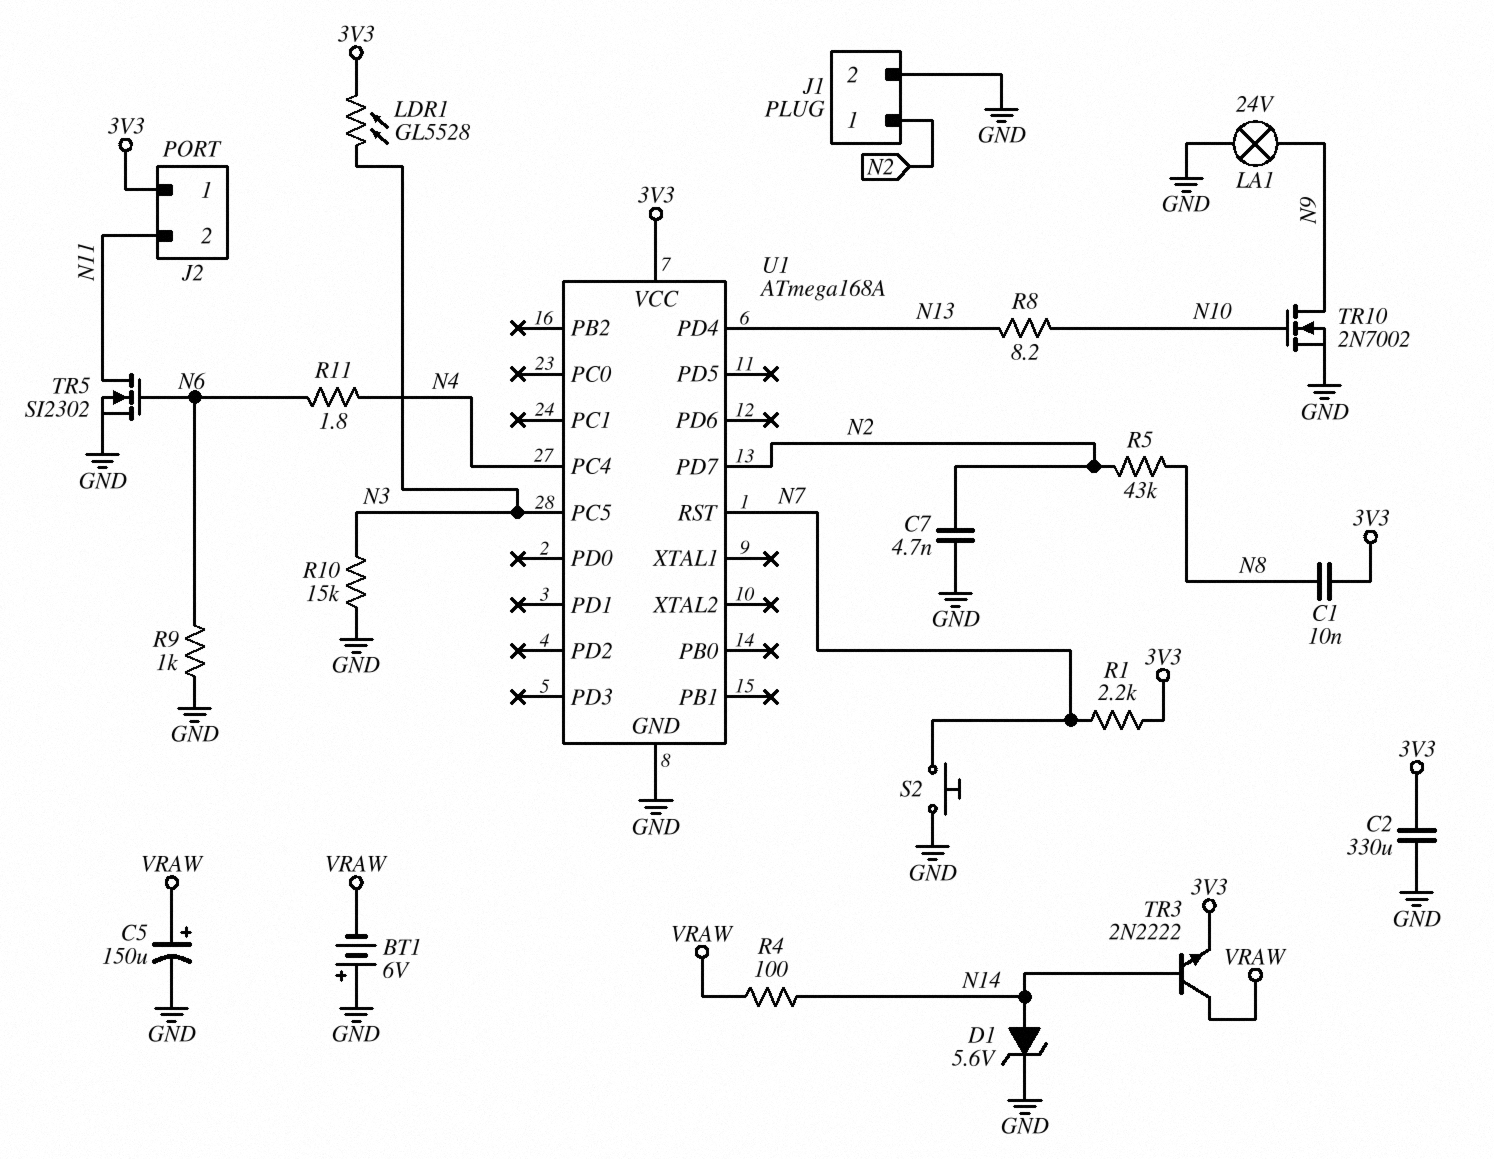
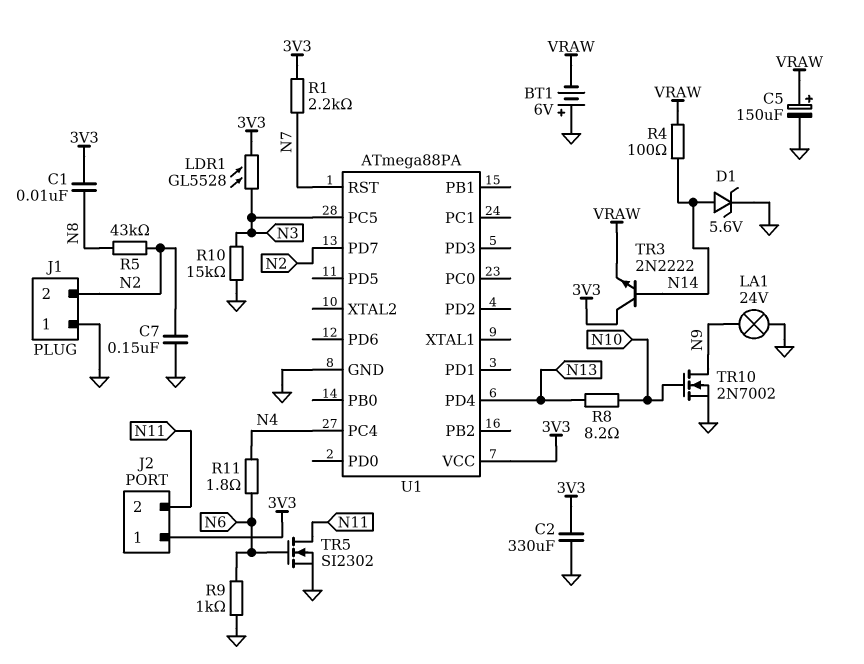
C7: 4.7nF (GND, N2) -> 150nF (GND, N2)
J1 pin 1: N2 -> GND
J1 pin 2: GND -> N2
S2: button (GND, N7) -> none
TR3: NPN 2N2222 (B N14, C VRAW, E 3V3) -> NPN 2N2222 (B N14, C 3V3, E VRAW)
U1: ATmega168A -> ATmega88PA

